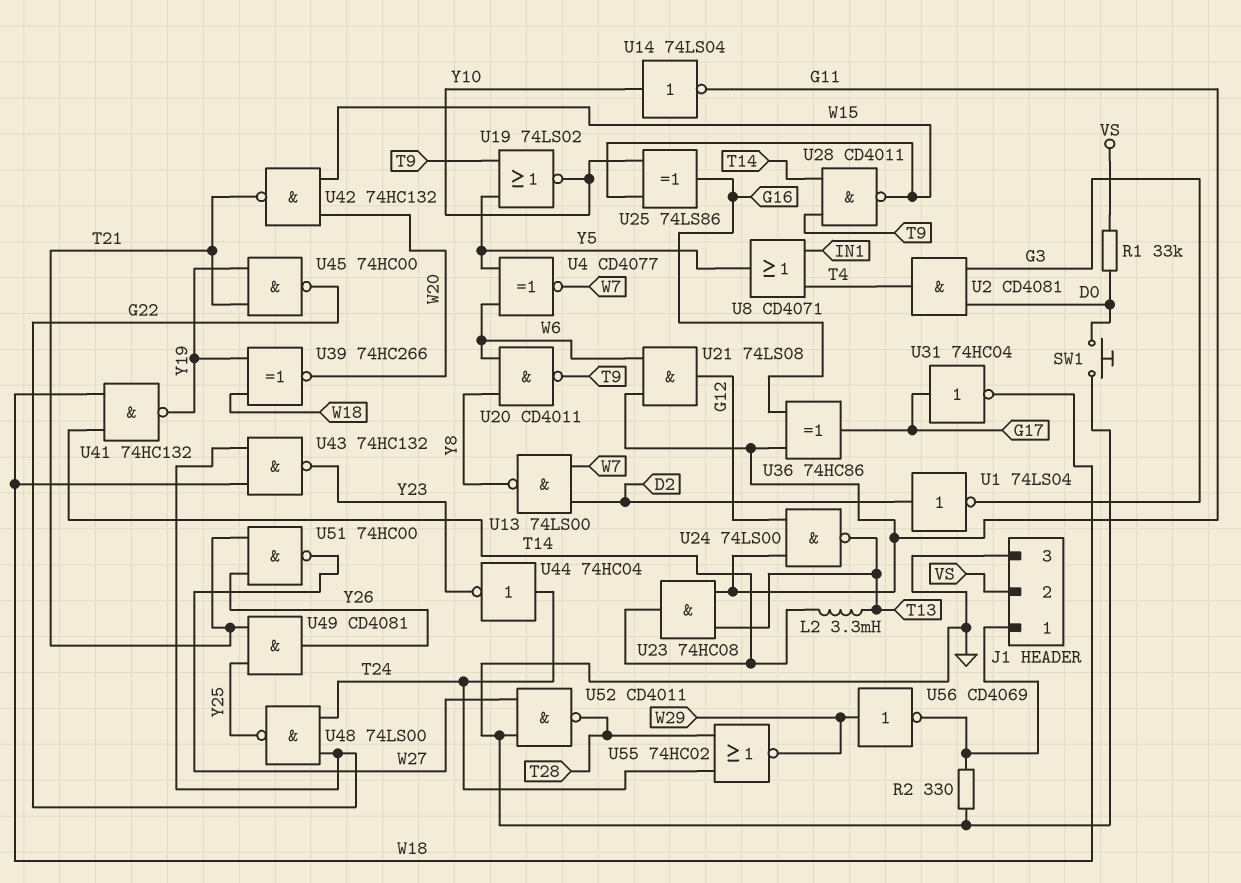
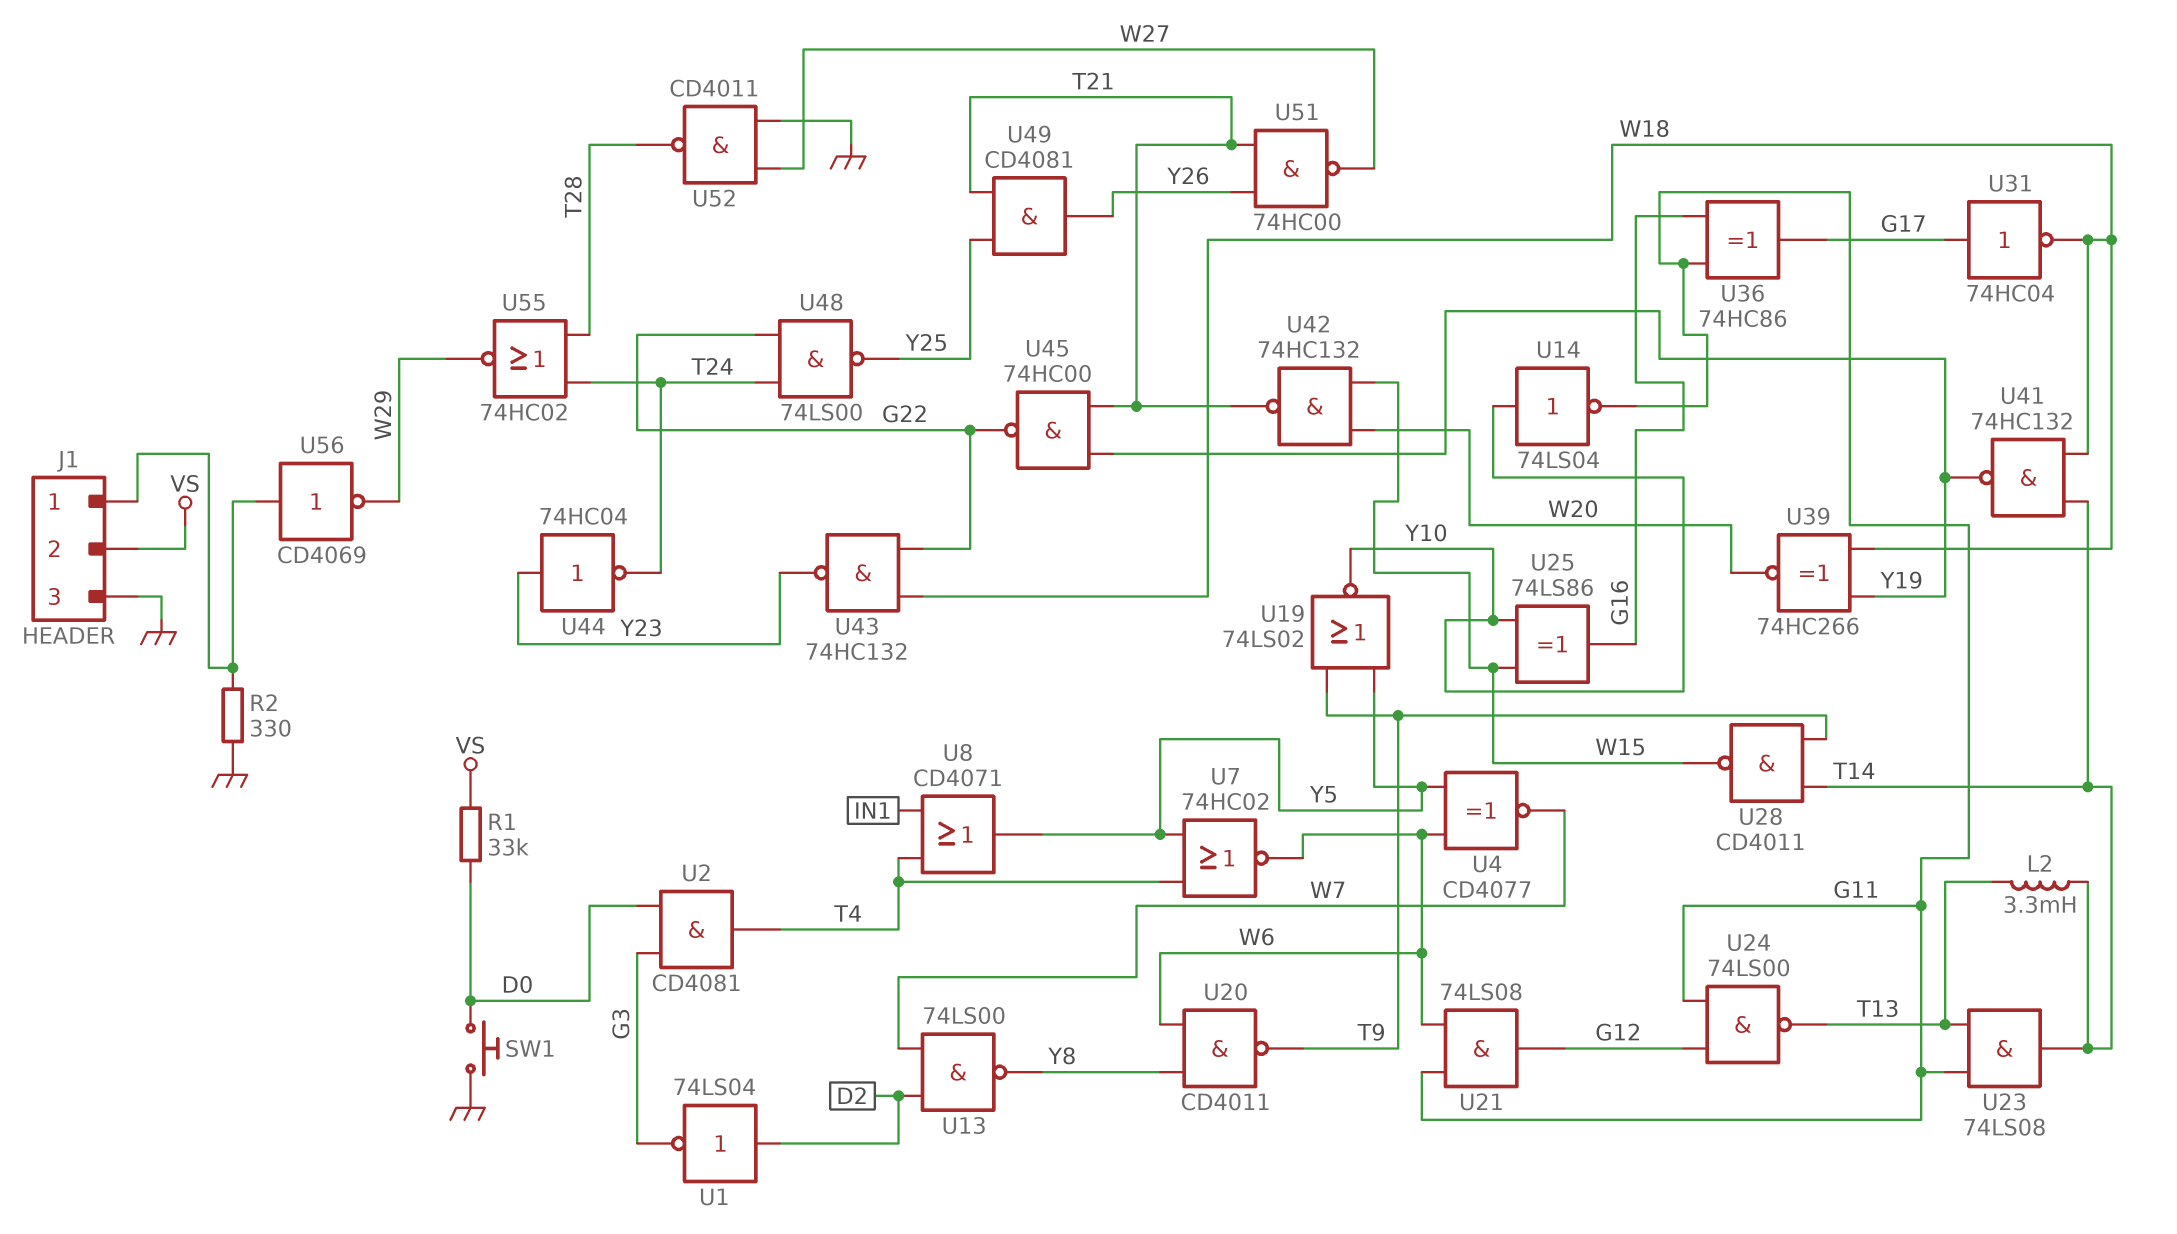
U7: none -> NOR 74HC02 (in T4, in Y5, out W6)
U23: AND 74HC08 (in G11, in T13, out T14) -> AND 74LS08 (in G11, in T13, out T14)
U44: NOT 74HC04 (in T24, out Y23) -> NOT 74HC04 (in Y23, out T24)
U56: NOT CD4069 (in W29, out J1/1) -> NOT CD4069 (in J1/1, out W29)

